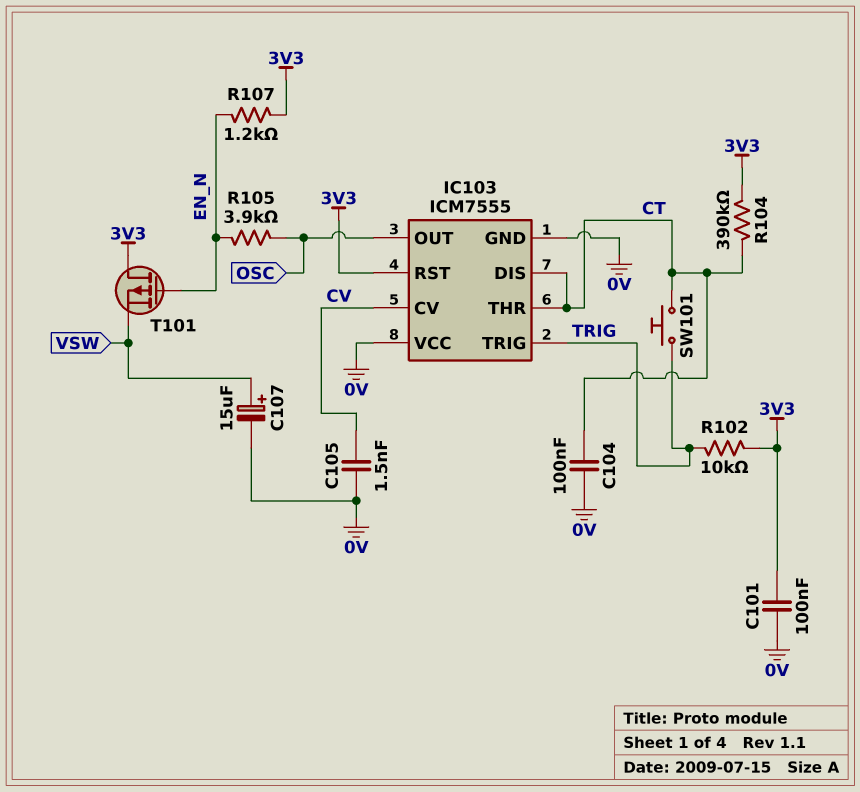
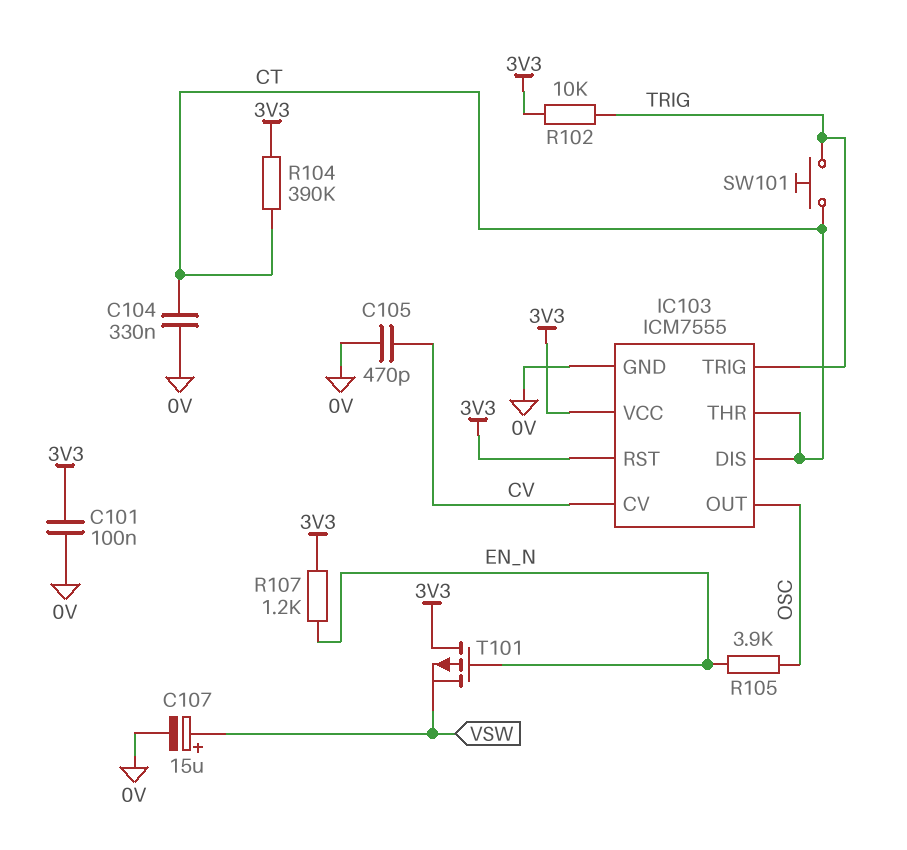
C104: 100nF (0V, CT) -> 330nF (0V, CT)
C105: 1.5nF (0V, CV) -> 470pF (0V, CV)
IC103 pin VCC: 0V -> 3V3

